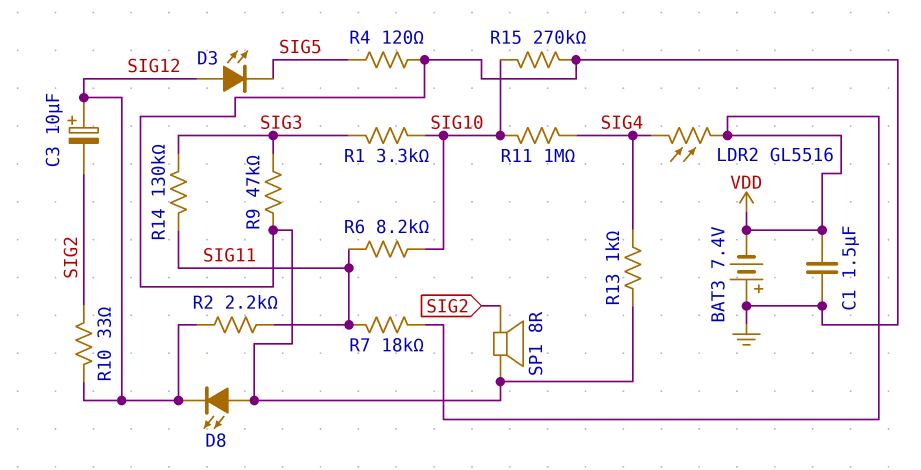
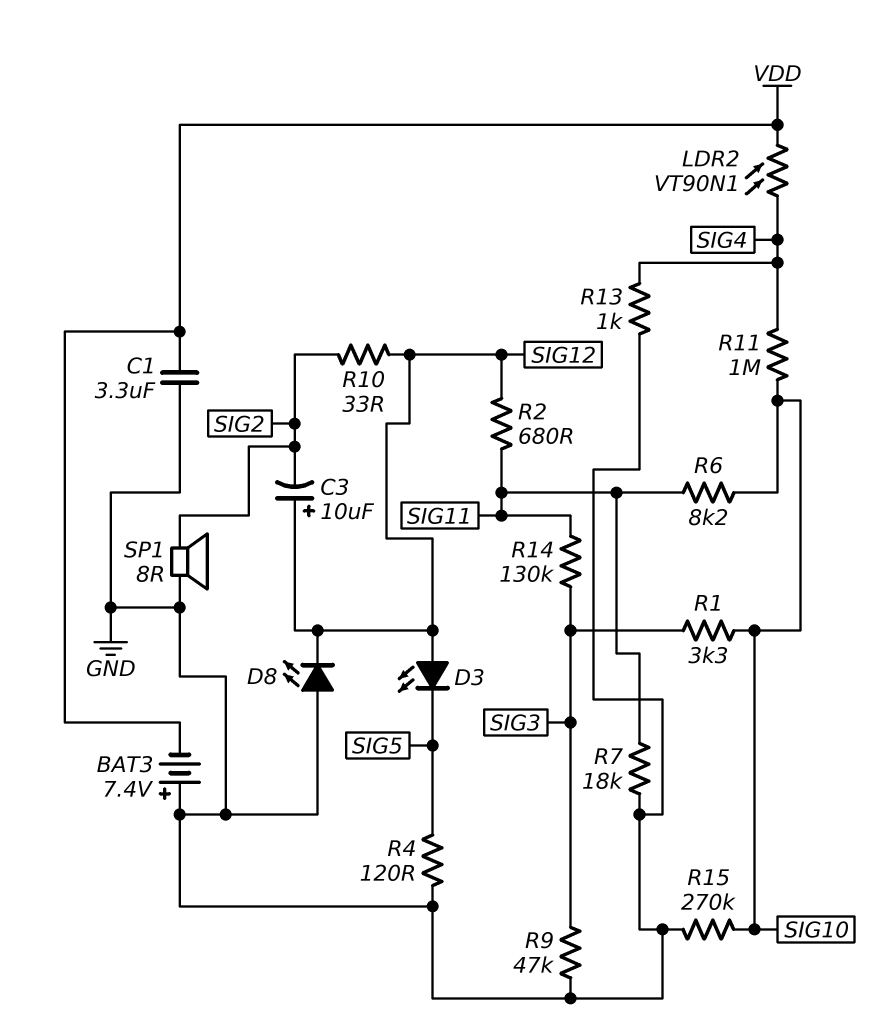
C1: 1.5uF (GND, VDD) -> 3.3uF (GND, VDD)
LDR2: GL5516 (SIG4, VDD) -> VT90N1 (SIG4, VDD)
R2: 2.2k (SIG11, SIG12) -> 680 (SIG11, SIG12)
R7: 18k (SIG11, VDD) -> 18k (GND, SIG11)

